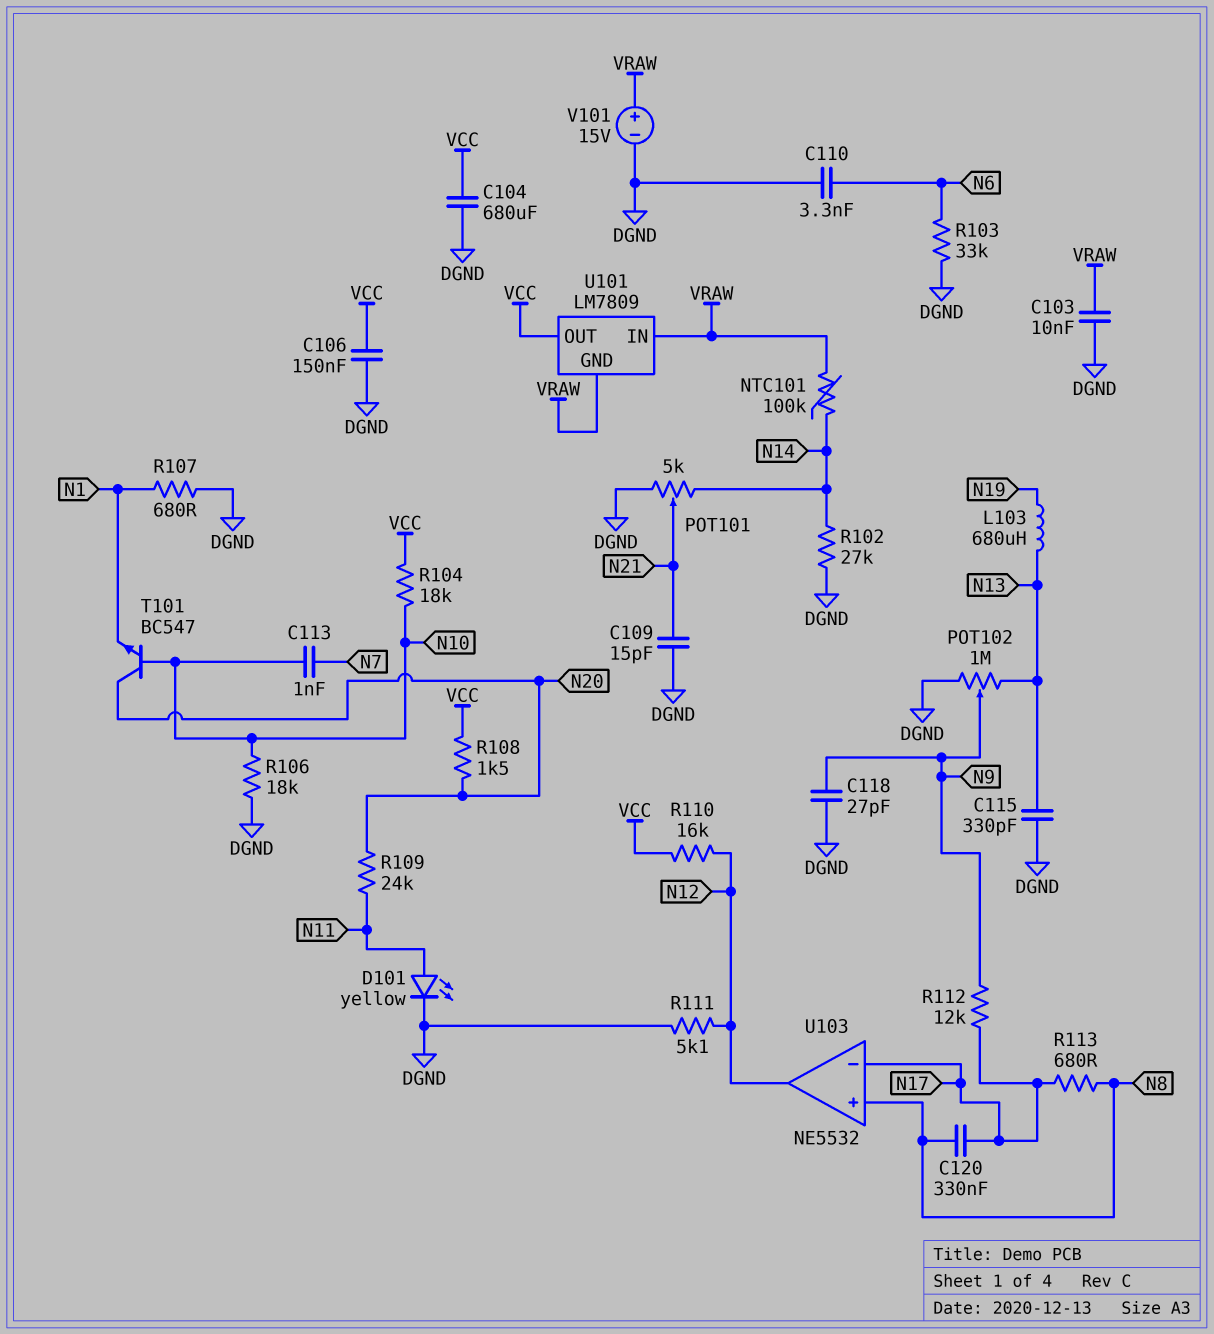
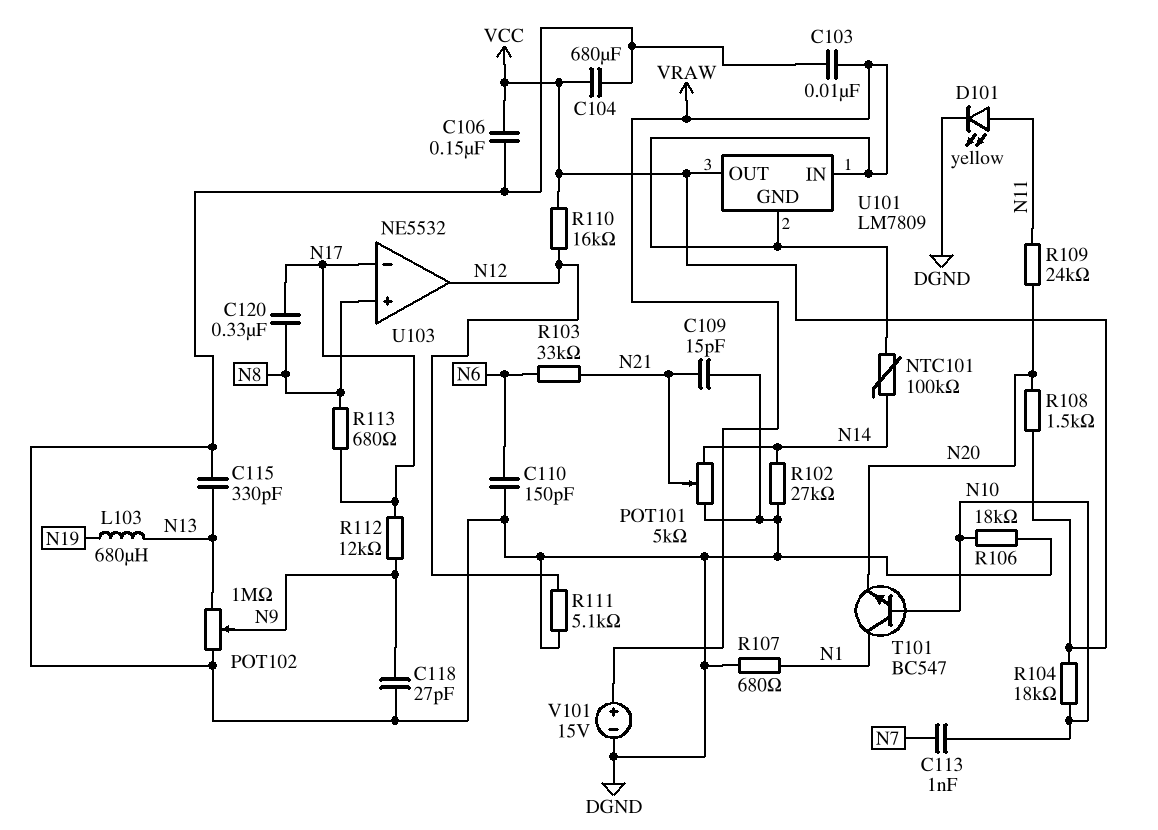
C110: 3.3nF (DGND, N6) -> 150pF (DGND, N6)
R103: 33k (DGND, N6) -> 33k (N6, N21)
T101: NPN BC547 (B N10, C N20, E N1) -> NPN BC547 (B N10, C N1, E N20)

